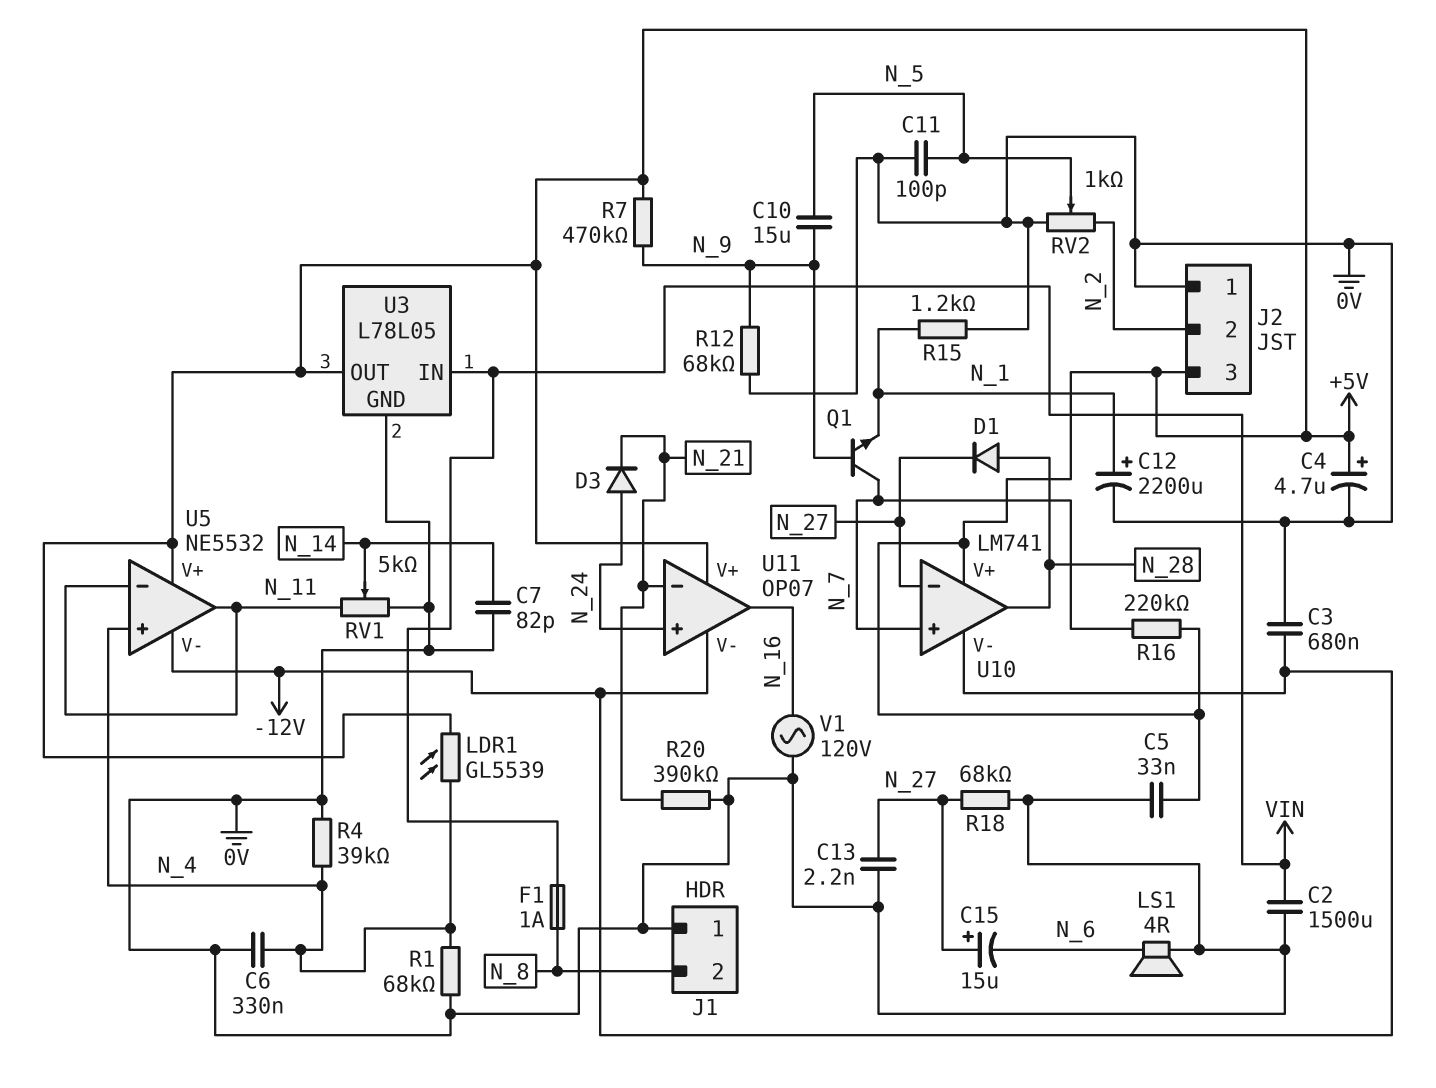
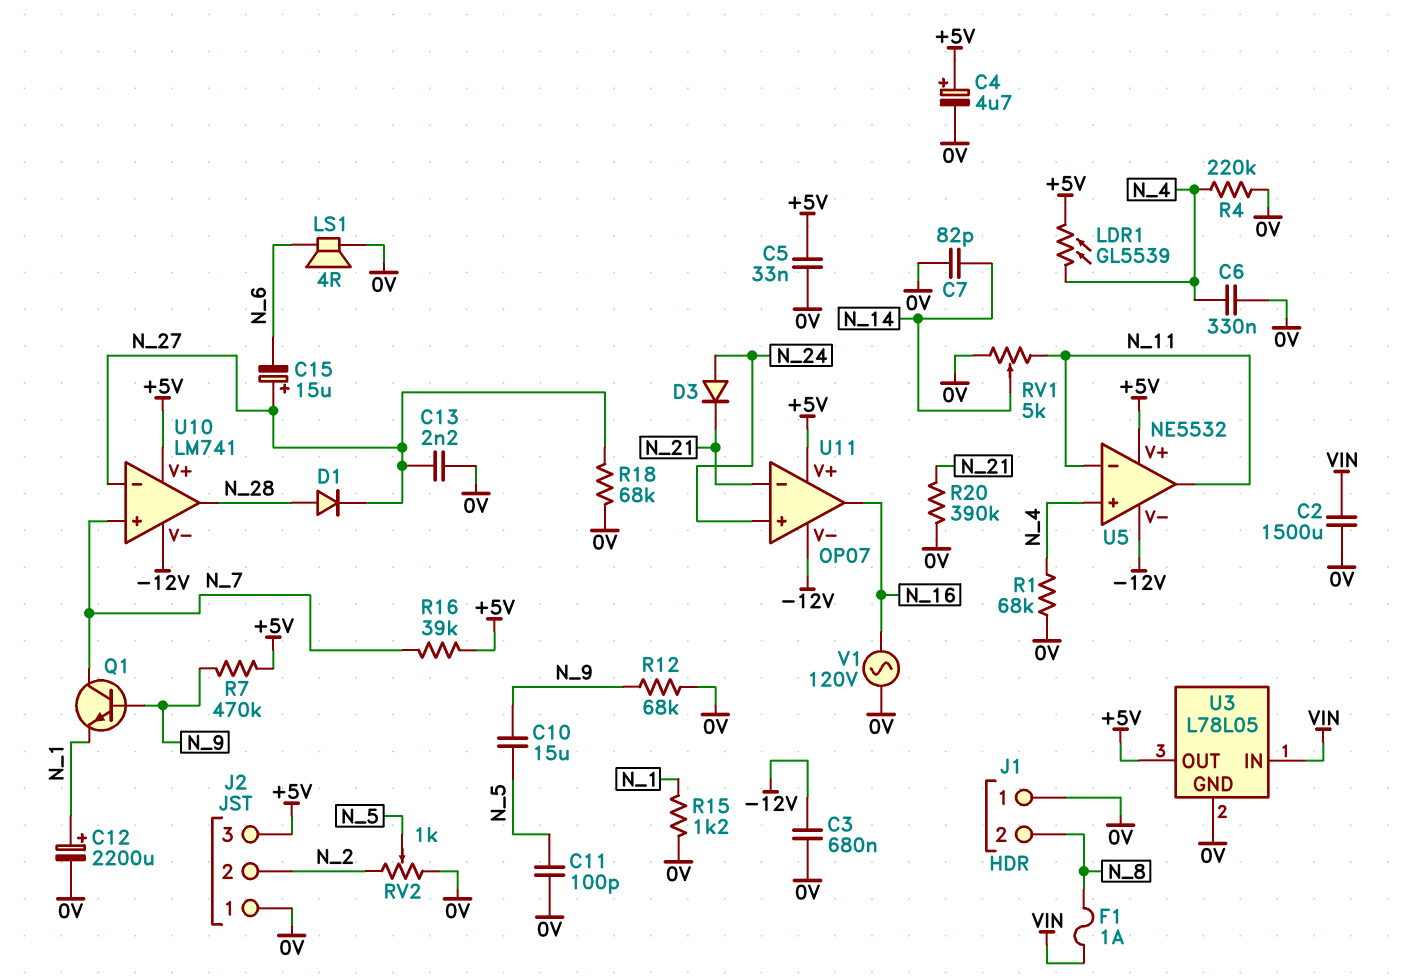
R4: 39k (0V, N_4) -> 220k (0V, N_4)
R16: 220k (+5V, N_7) -> 39k (+5V, N_7)

